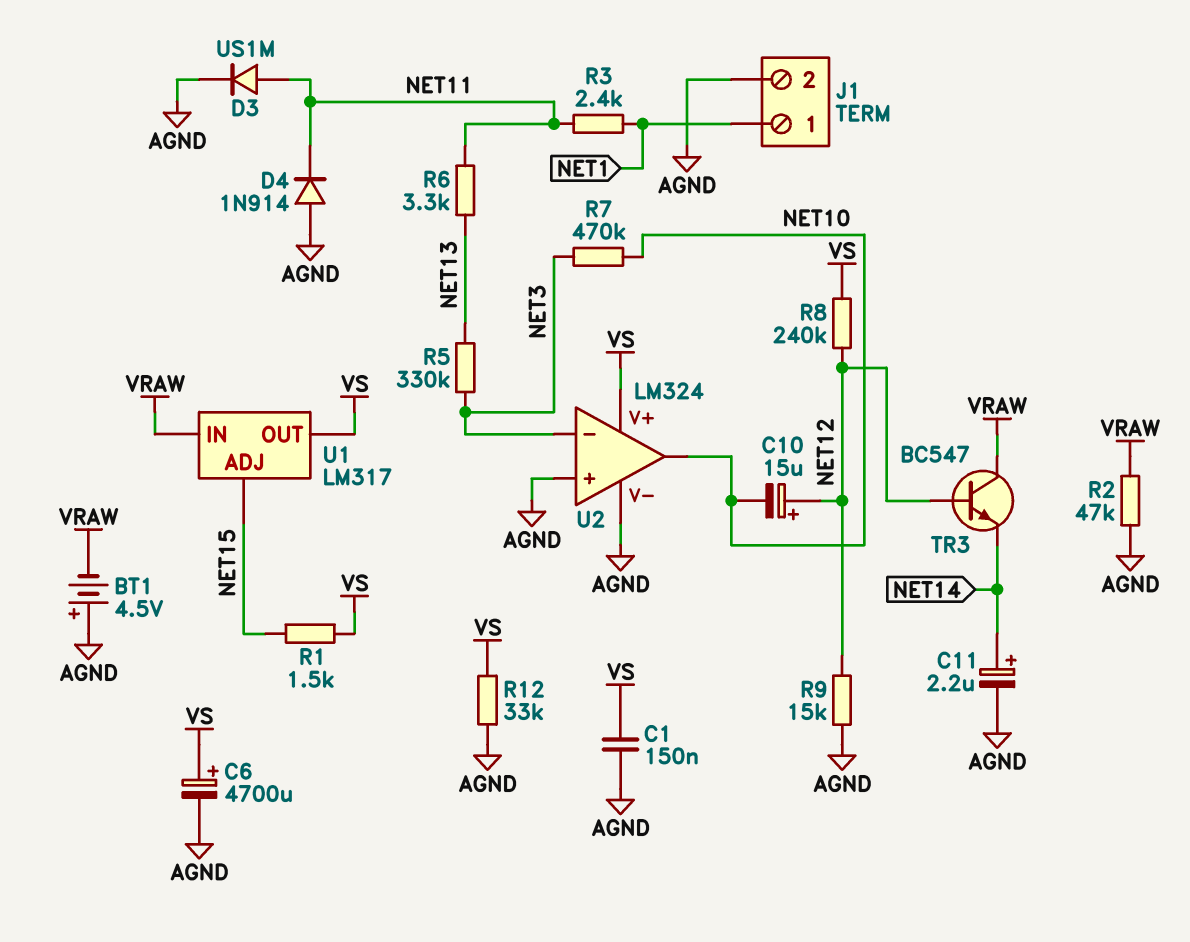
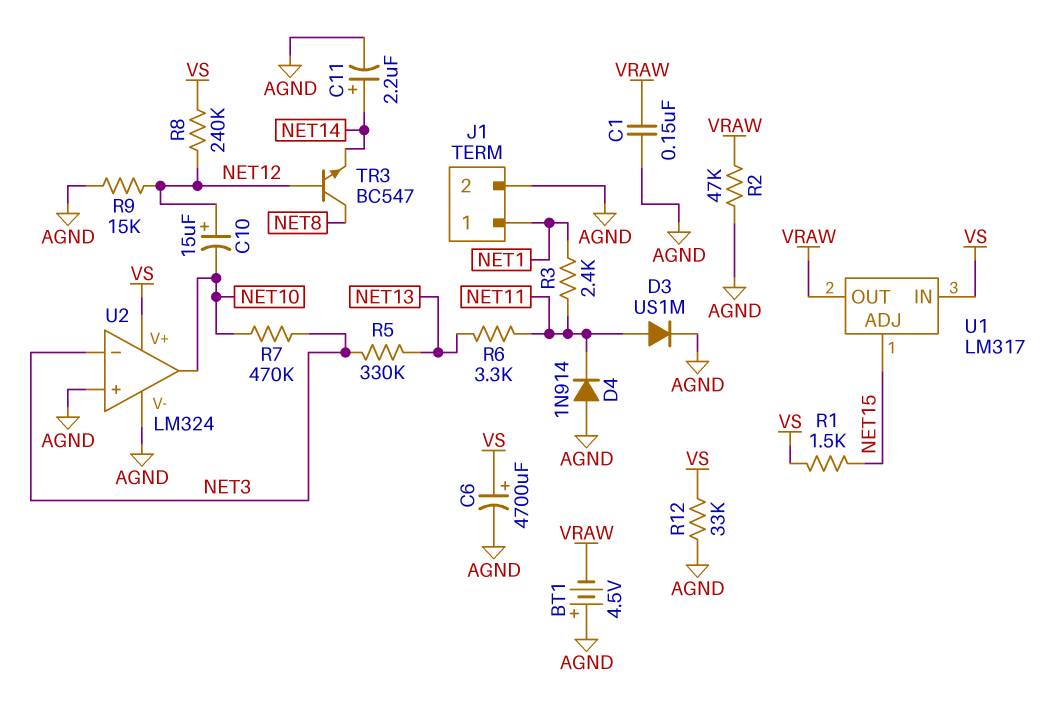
C1: 150nF (AGND, VS) -> 150nF (AGND, VRAW)
TR3: NPN BC547 (B NET12, C VRAW, E NET14) -> NPN BC547 (B NET12, C NET8, E NET14)
U1 pin IN: VRAW -> VS
U1 pin OUT: VS -> VRAW

